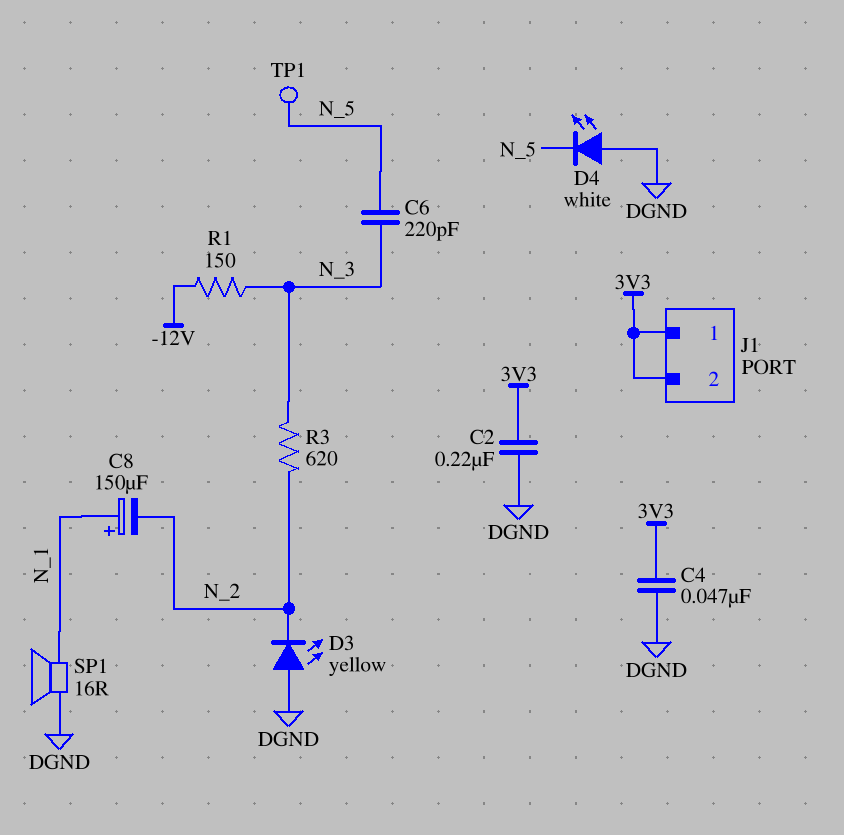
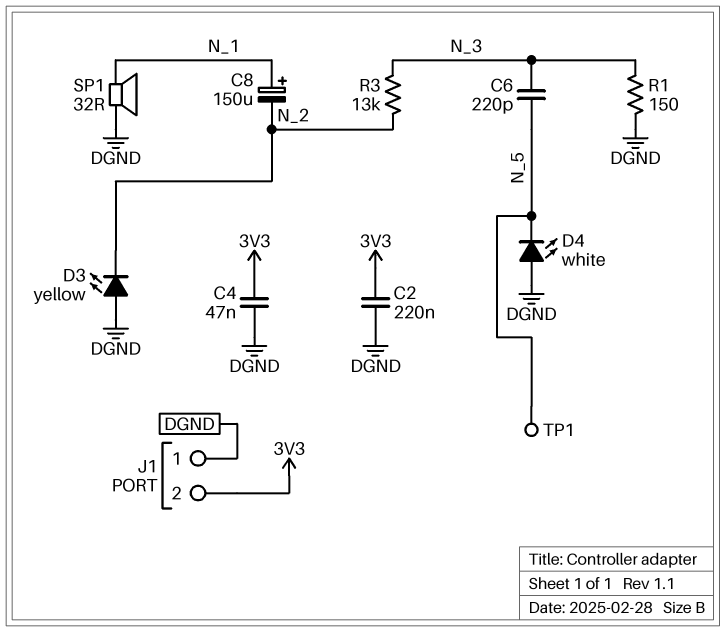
J1 pin 1: 3V3 -> DGND
R1: 150 (-12V, N_3) -> 150 (DGND, N_3)
R3: 620 (N_2, N_3) -> 13k (N_2, N_3)
SP1: speaker 16R (DGND, N_1) -> speaker 32R (DGND, N_1)

